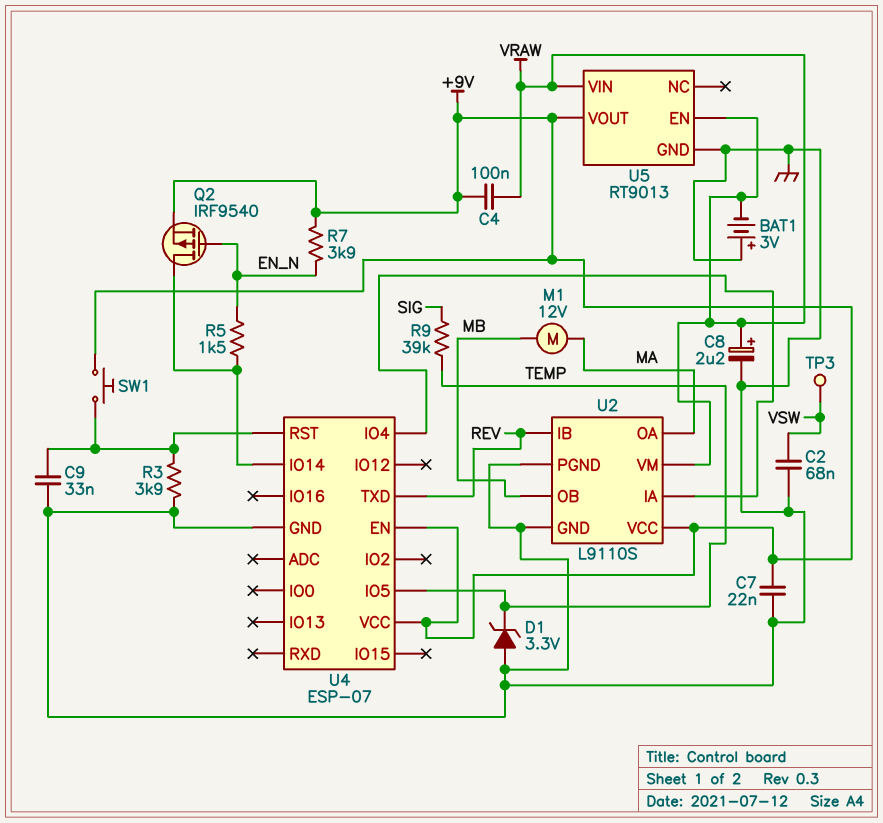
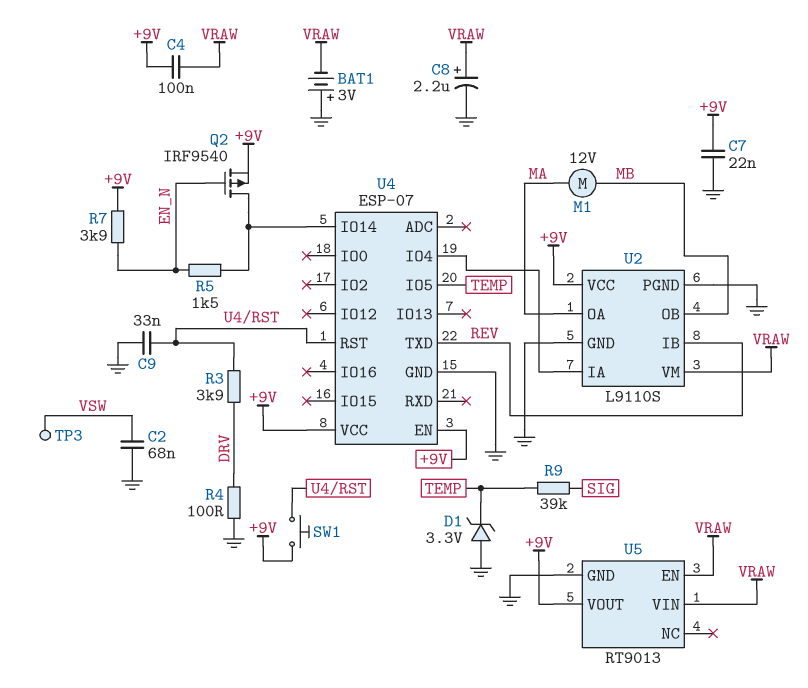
R3: 3.9k (GND, U4/RST) -> 3.9k (DRV, U4/RST)
R4: none -> 100 (DRV, GND)

